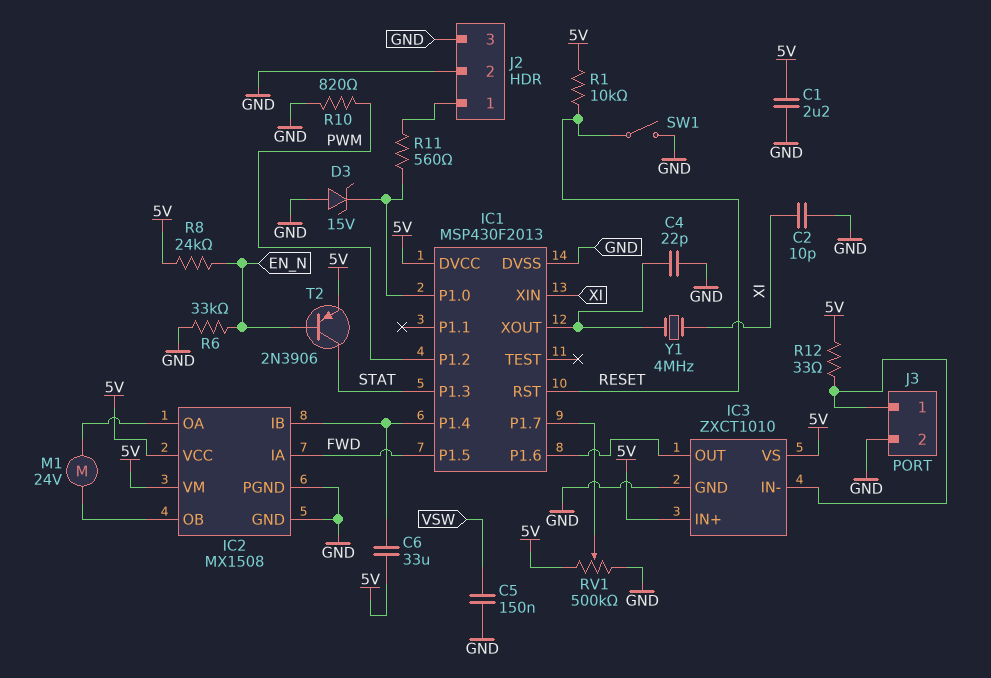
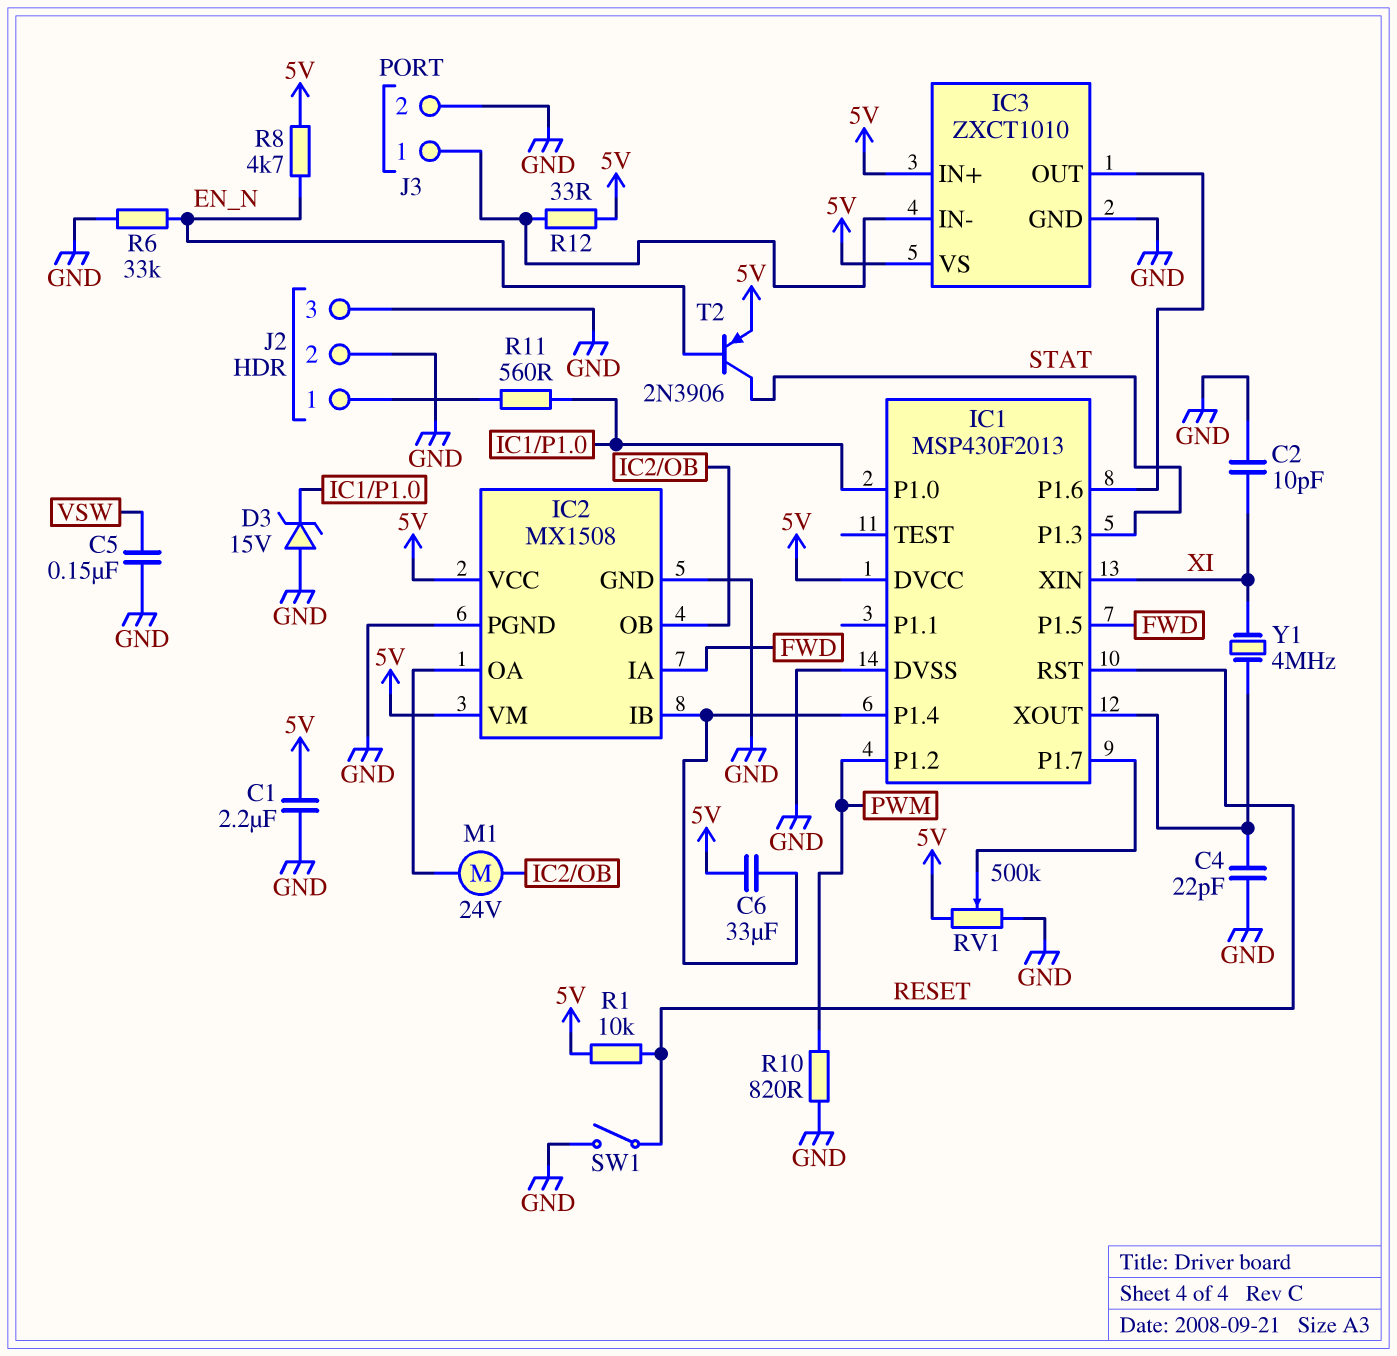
R8: 24k (5V, EN_N) -> 4.7k (5V, EN_N)

